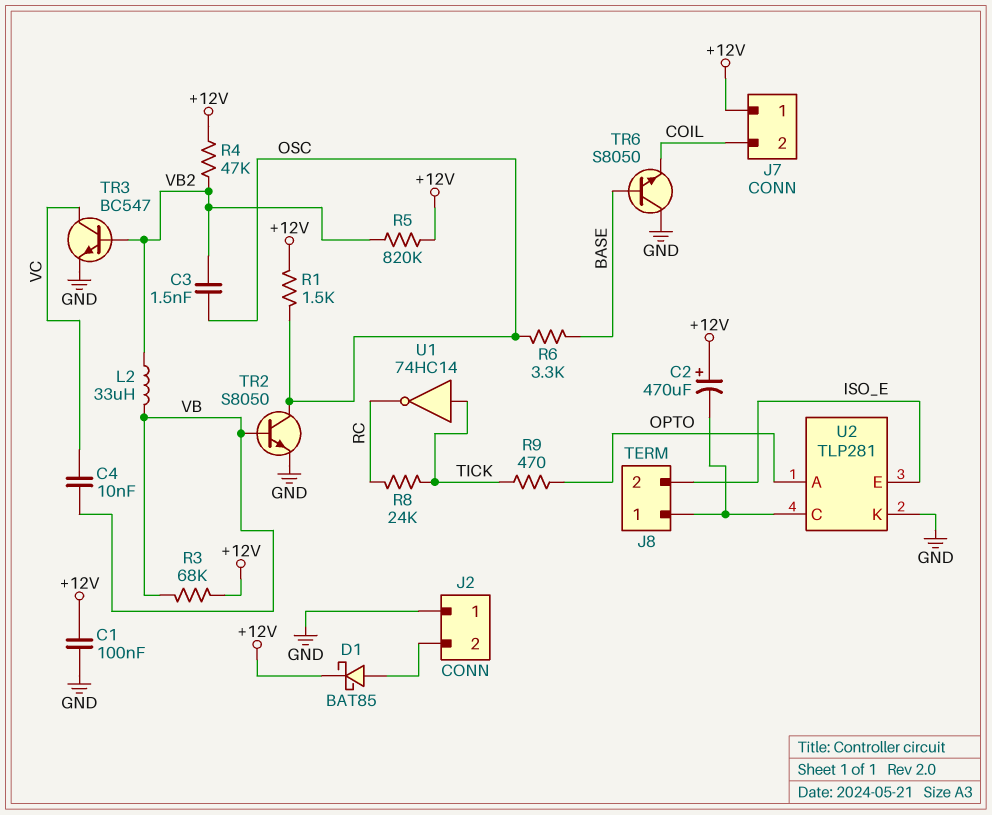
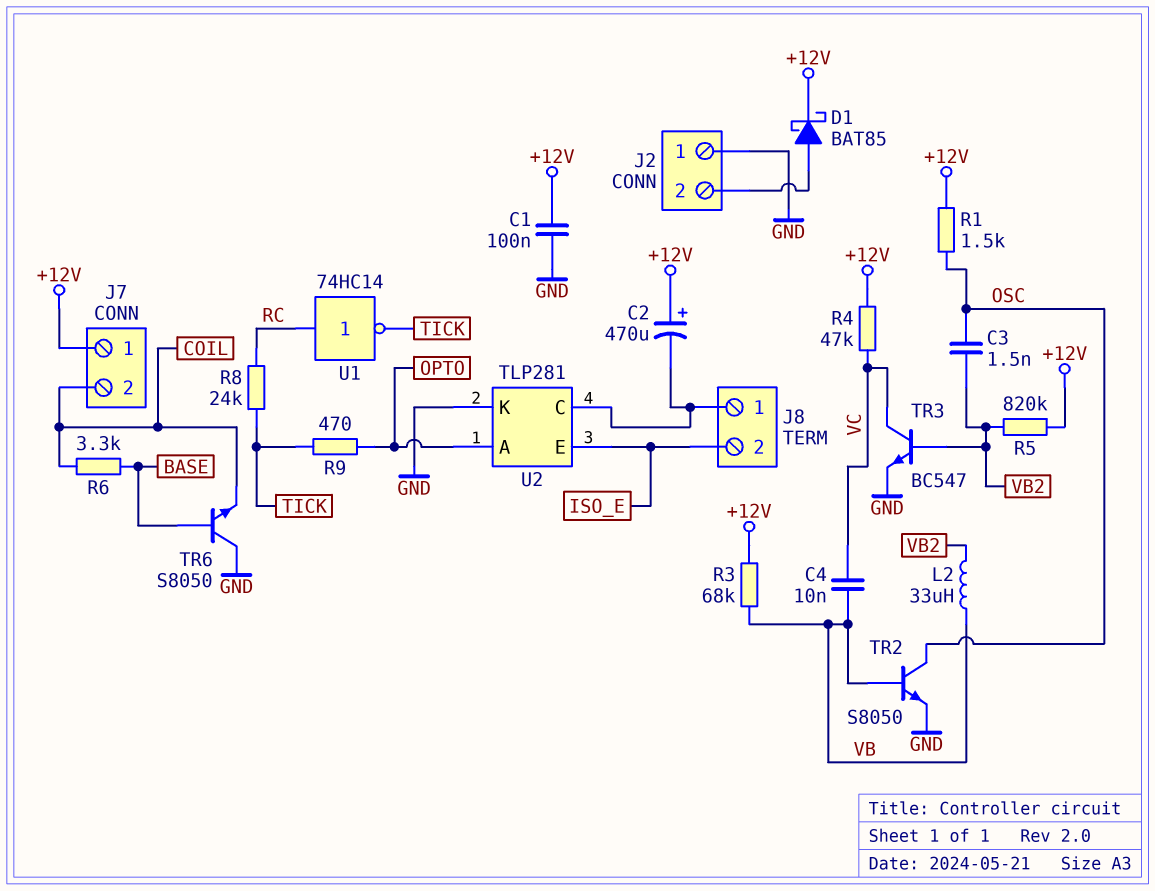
R4: 47k (+12V, VB2) -> 47k (+12V, VC)
R6: 3.3k (BASE, OSC) -> 3.3k (BASE, COIL)
U1: NOT 74HC14 (in TICK, out RC) -> NOT 74HC14 (in RC, out TICK)

